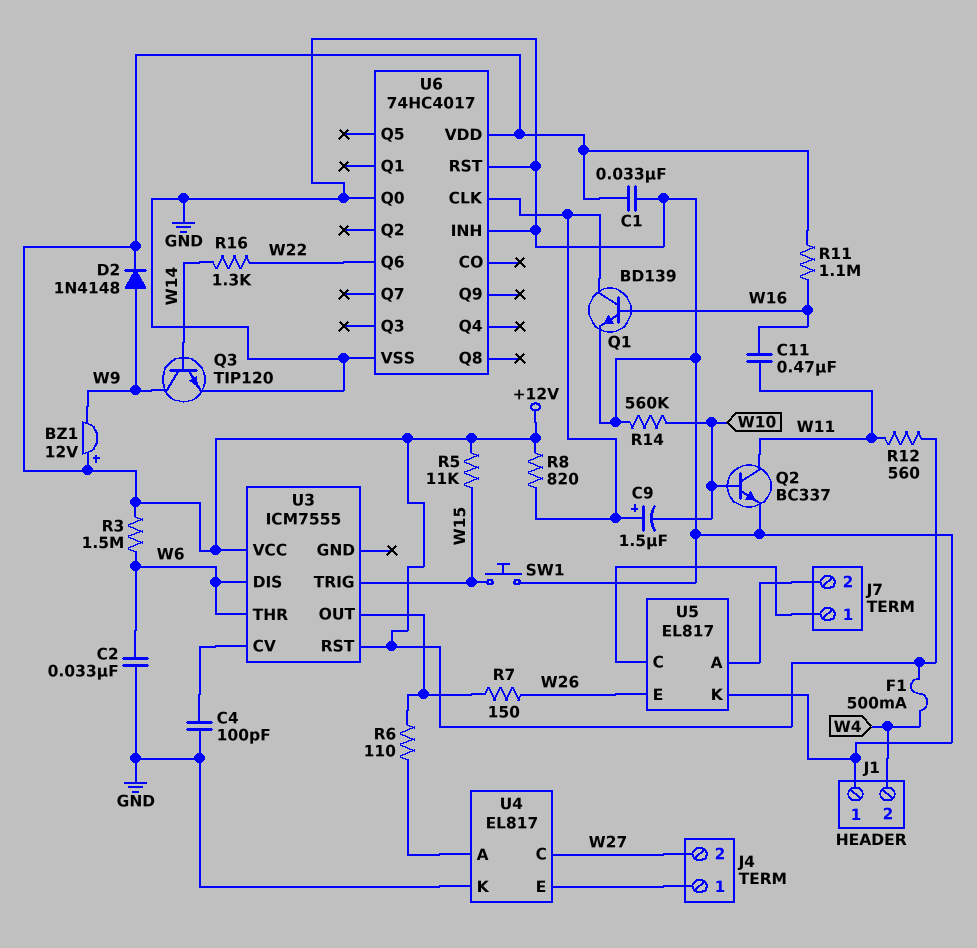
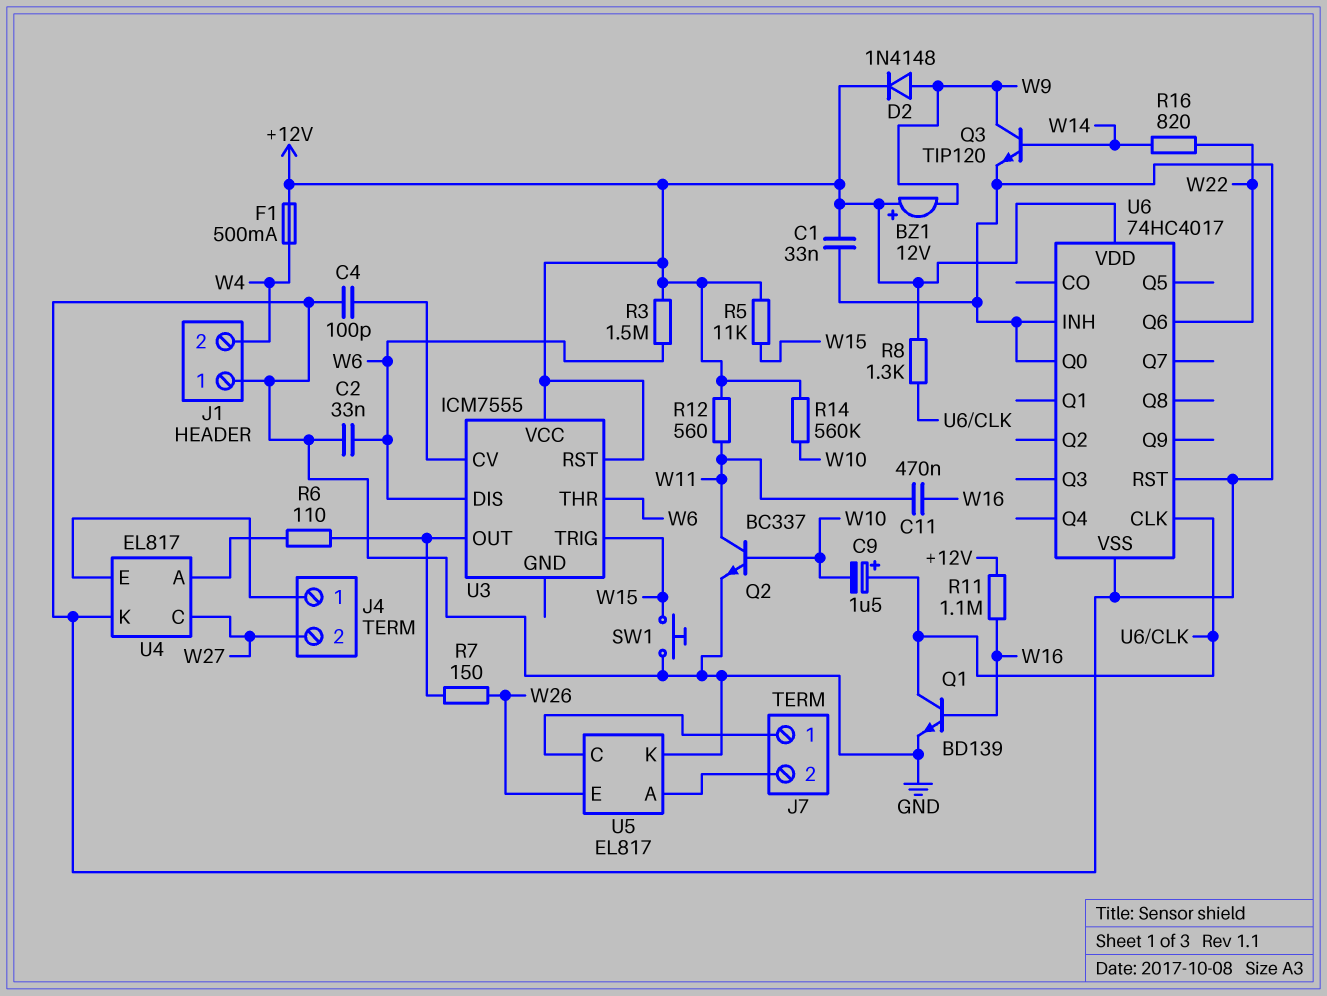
R8: 820 (+12V, U6/CLK) -> 1.3k (+12V, U6/CLK)
R14: 560k (GND, W10) -> 560k (+12V, W10)
R16: 1.3k (W14, W22) -> 820 (W14, W22)

